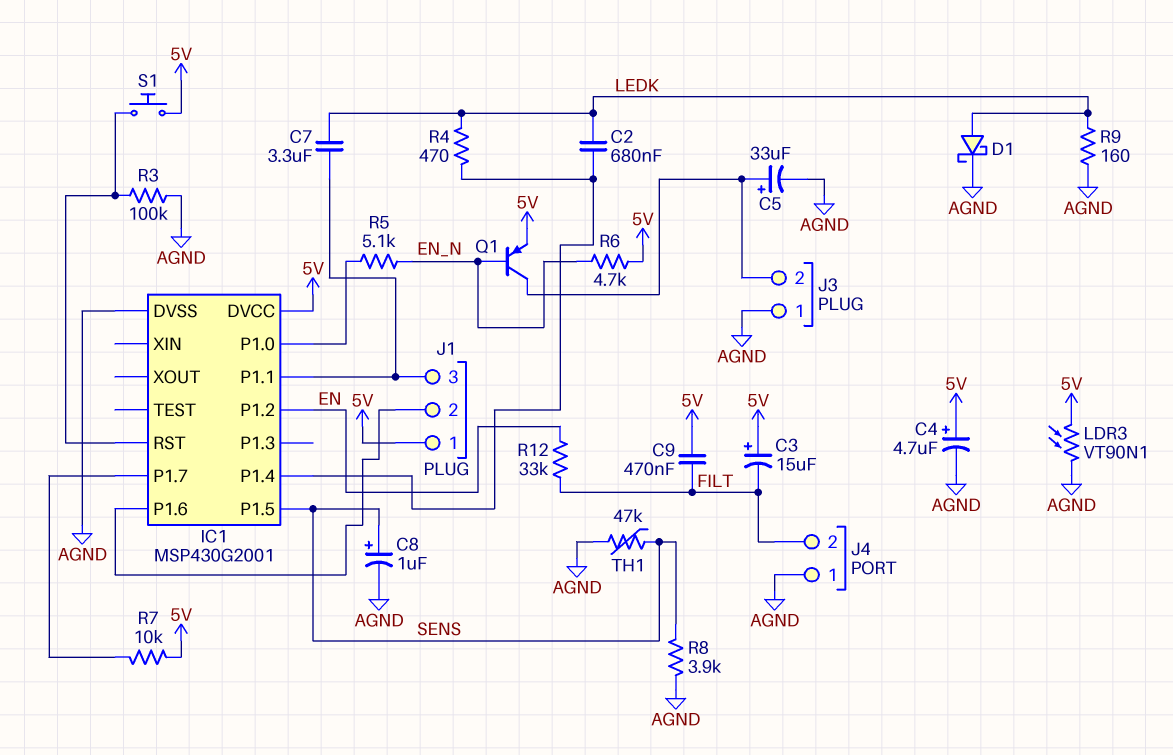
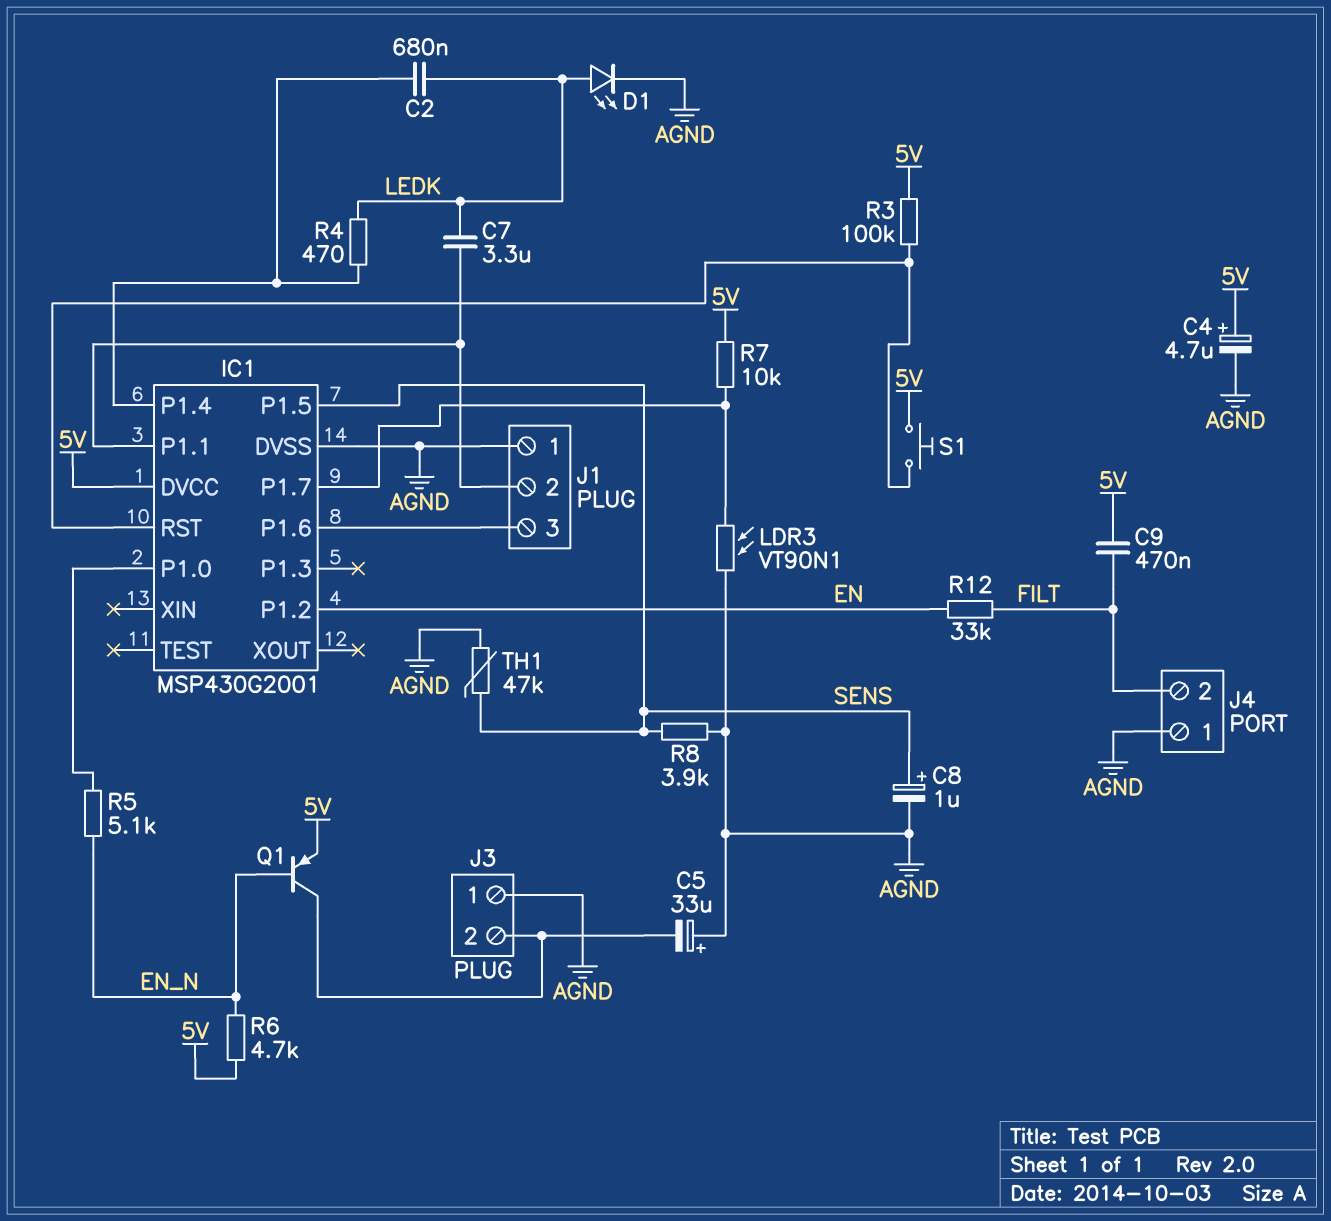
C3: 15uF (plus 5V, minus FILT) -> none
C5: 33uF (plus J3/2, minus AGND) -> 33uF (plus AGND, minus J3/2)
D1: schottky (A LEDK, K AGND) -> LED (A LEDK, K AGND)
J1 pin 1: 5V -> AGND
J1 pin 2: IC1/P1.6 -> IC1/P1.1
J1 pin 3: IC1/P1.1 -> IC1/P1.6
LDR3: VT90N1 (5V, AGND) -> VT90N1 (AGND, IC1/P1.7)
R3: 100k (AGND, IC1/RST) -> 100k (5V, IC1/RST)
R9: 160 (AGND, LEDK) -> none

